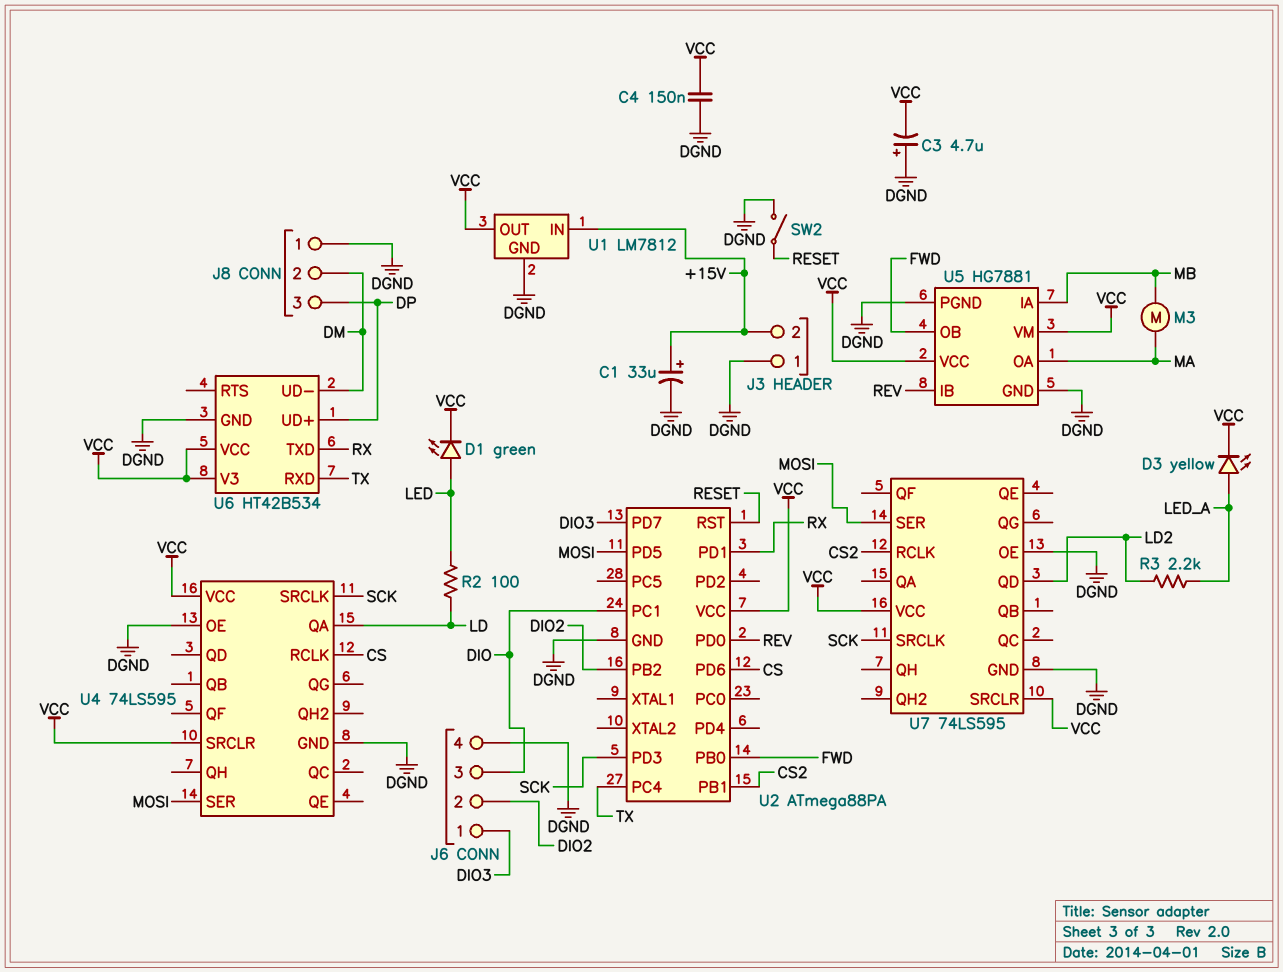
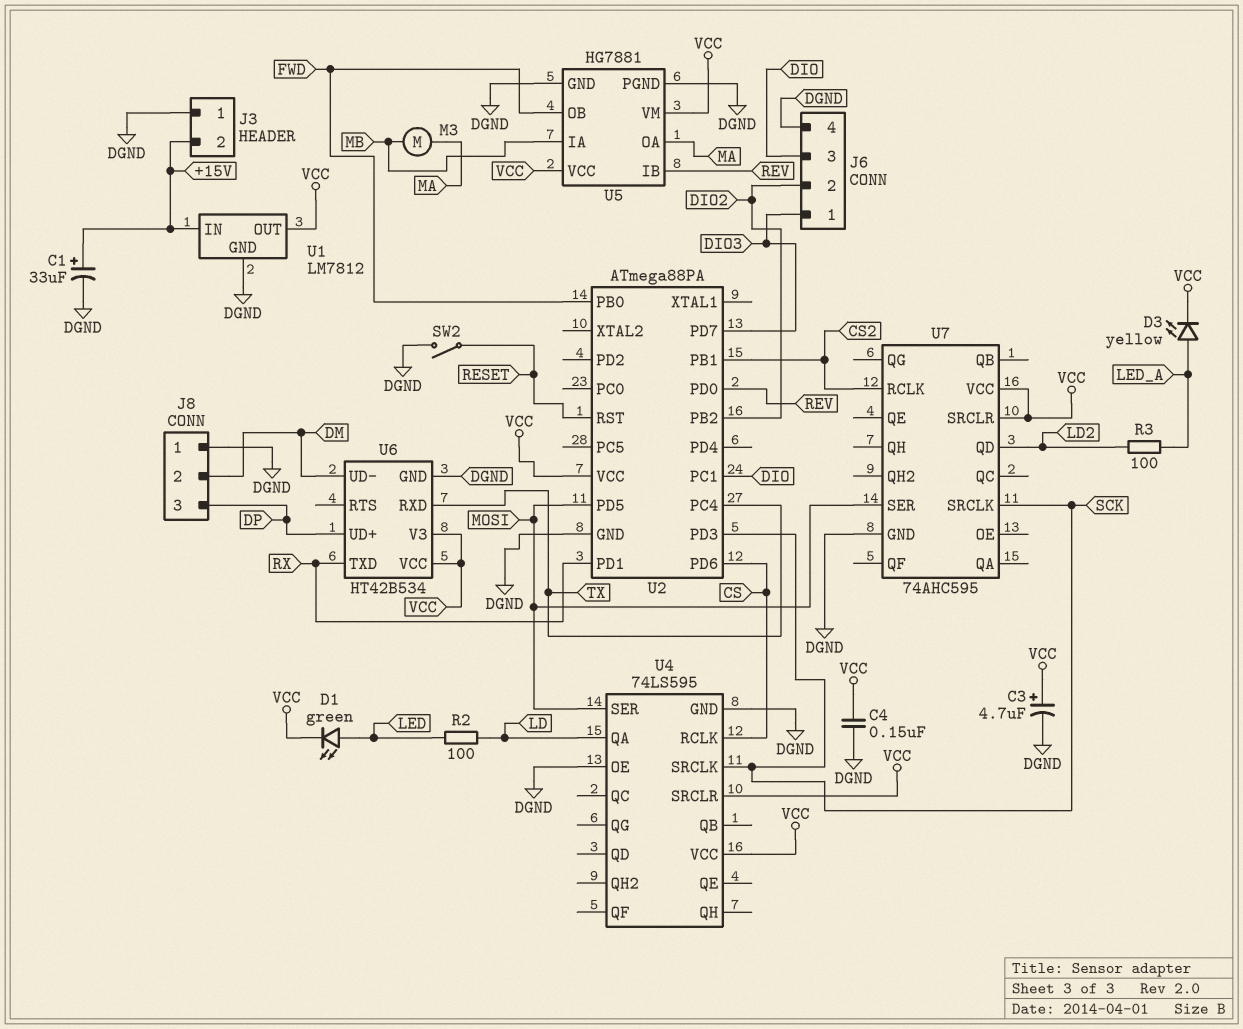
C3: 4.7uF (plus DGND, minus VCC) -> 4.7uF (plus VCC, minus DGND)
R3: 2.2k (LD2, LED_A) -> 100 (LD2, LED_A)
U7: 74LS595 -> 74AHC595
U7 pin OE: DGND -> none

